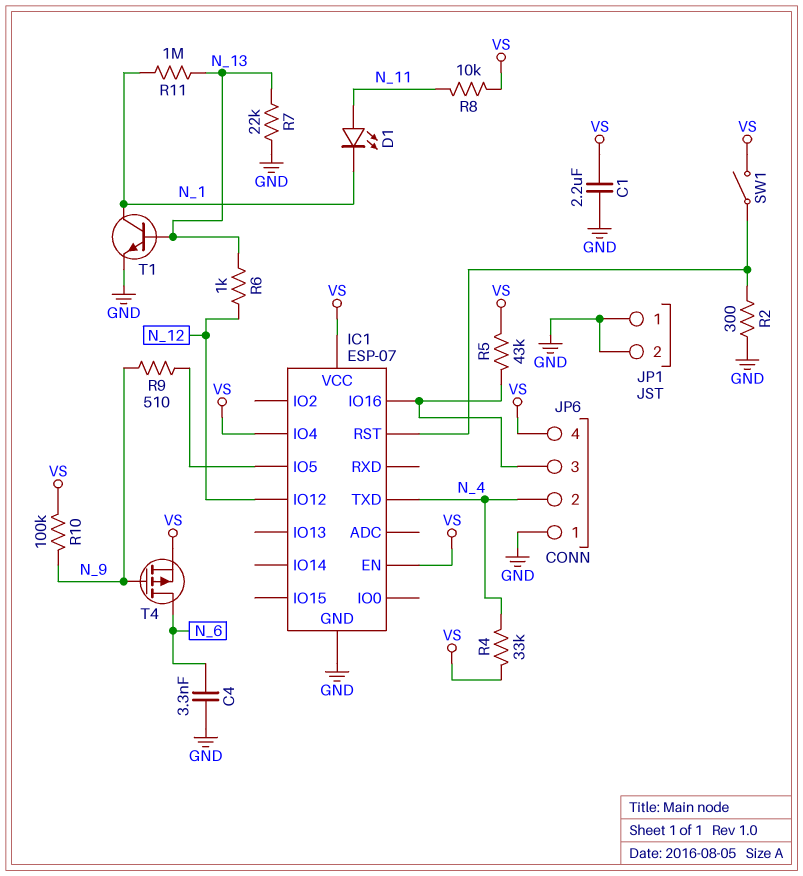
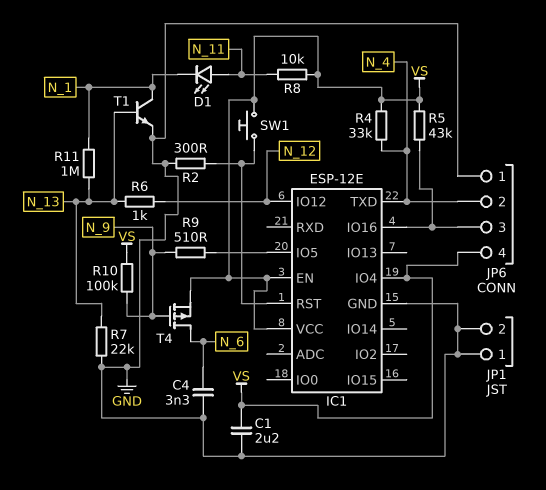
IC1: ESP-07 -> ESP-12E
SW1: switch (IC1/RST, VS) -> button (IC1/RST, VS)

